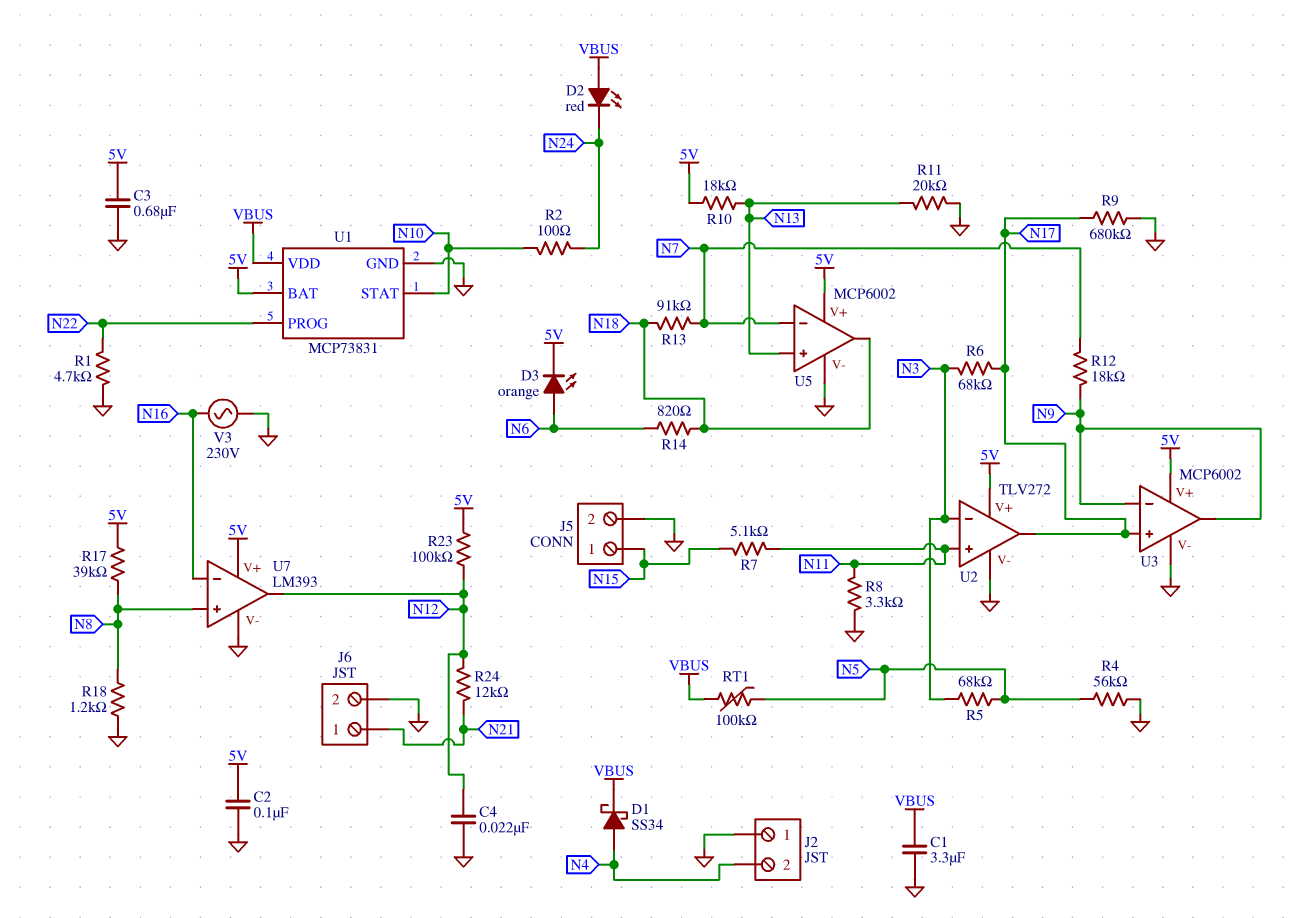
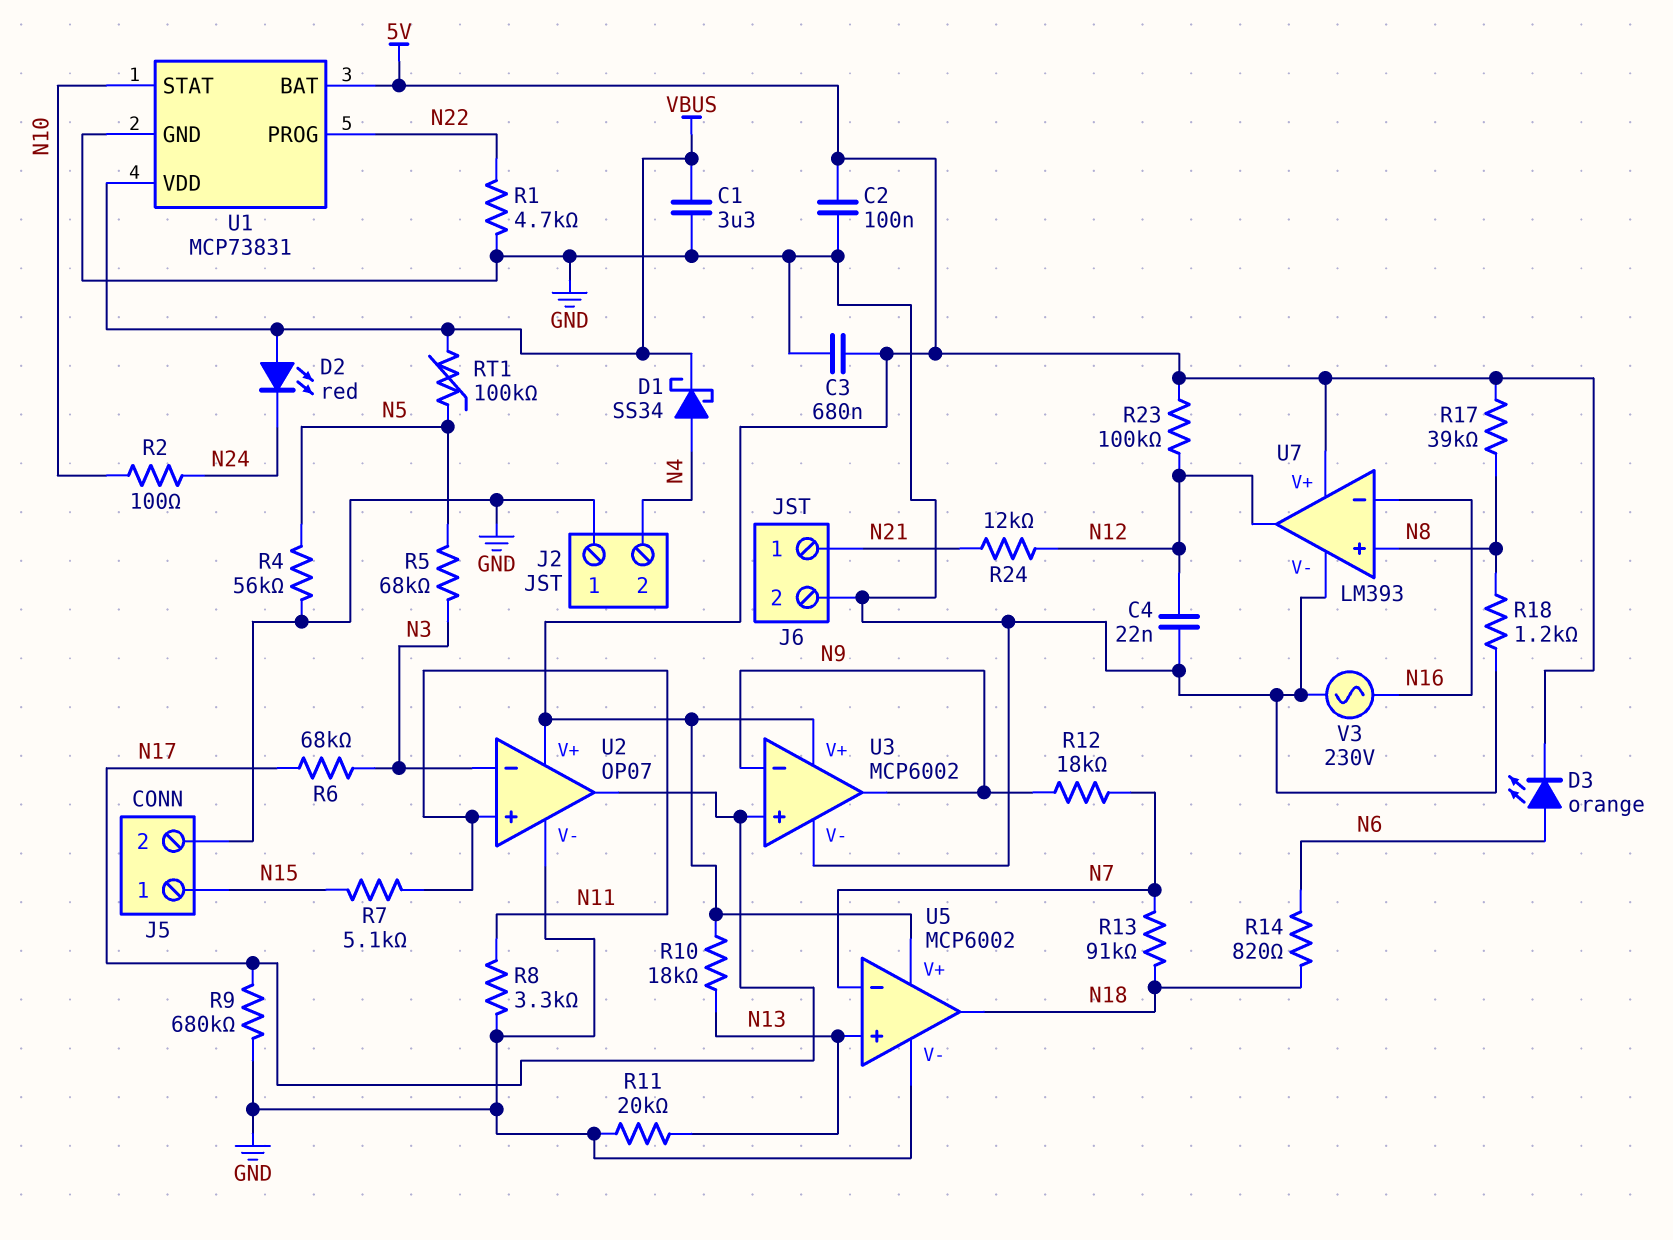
U2: TLV272 -> OP07

